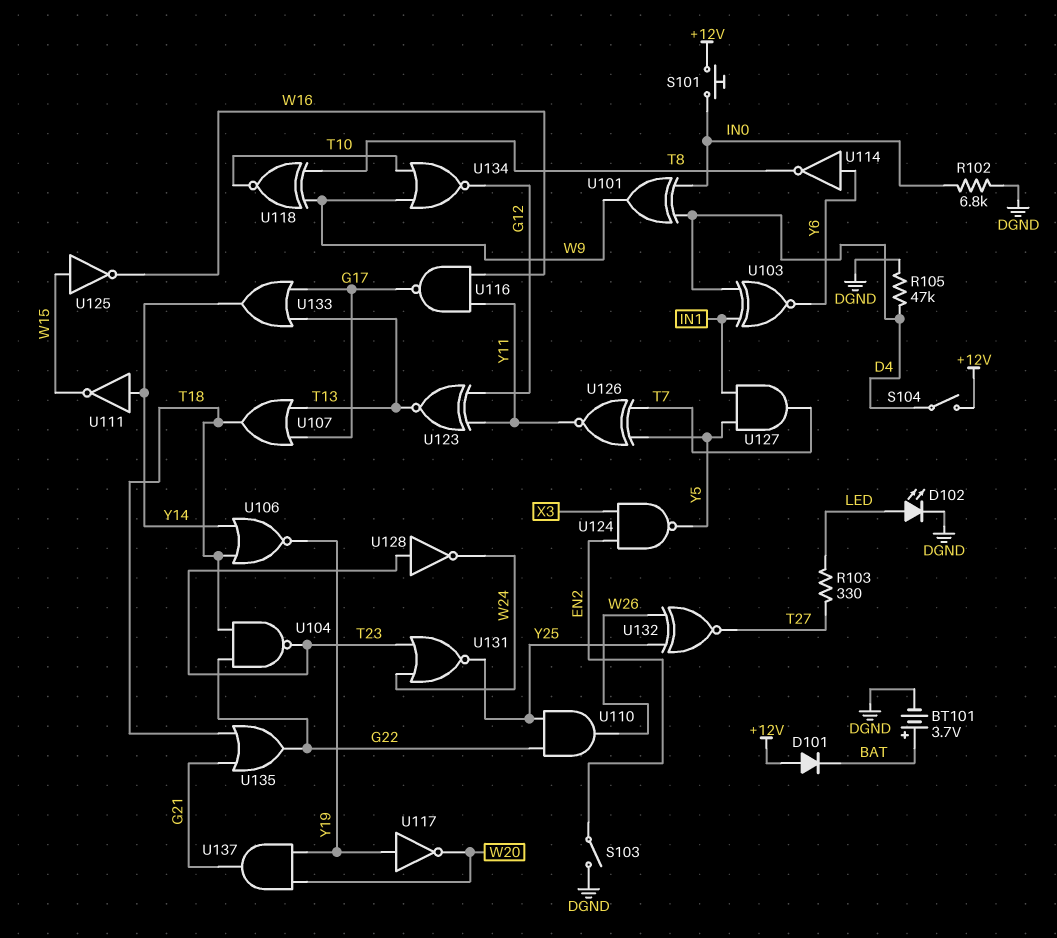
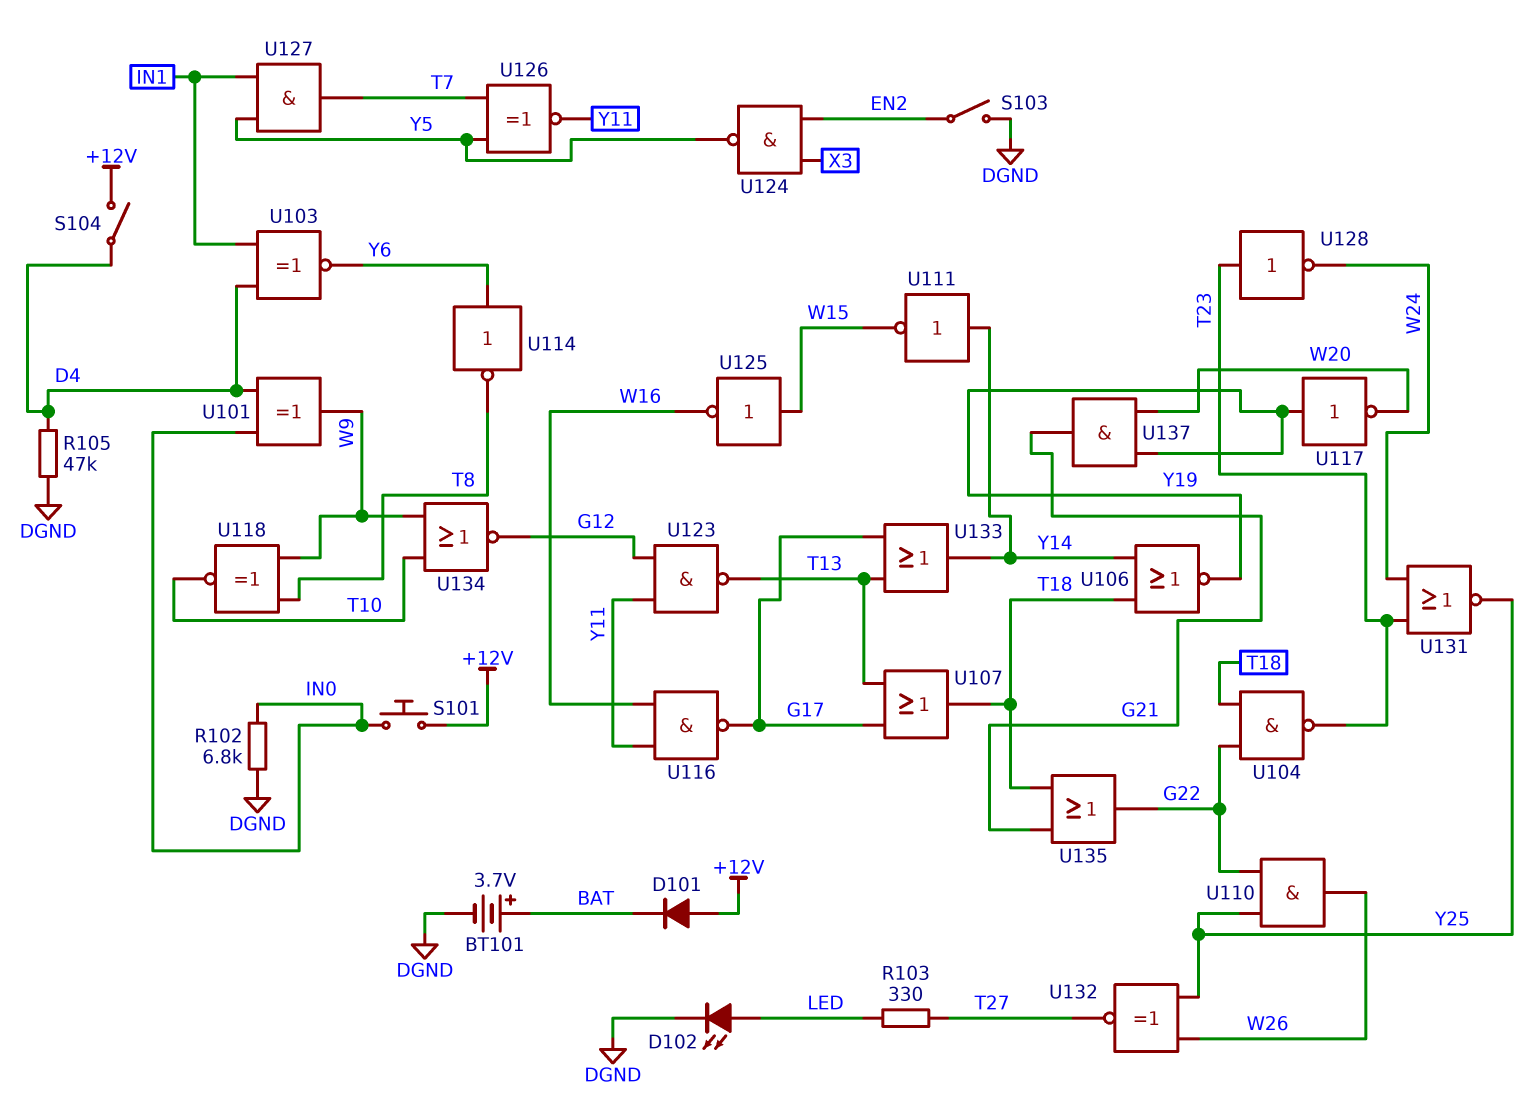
U123: XNOR (in G12, in Y11, out T13) -> NAND (in G12, in Y11, out T13)

